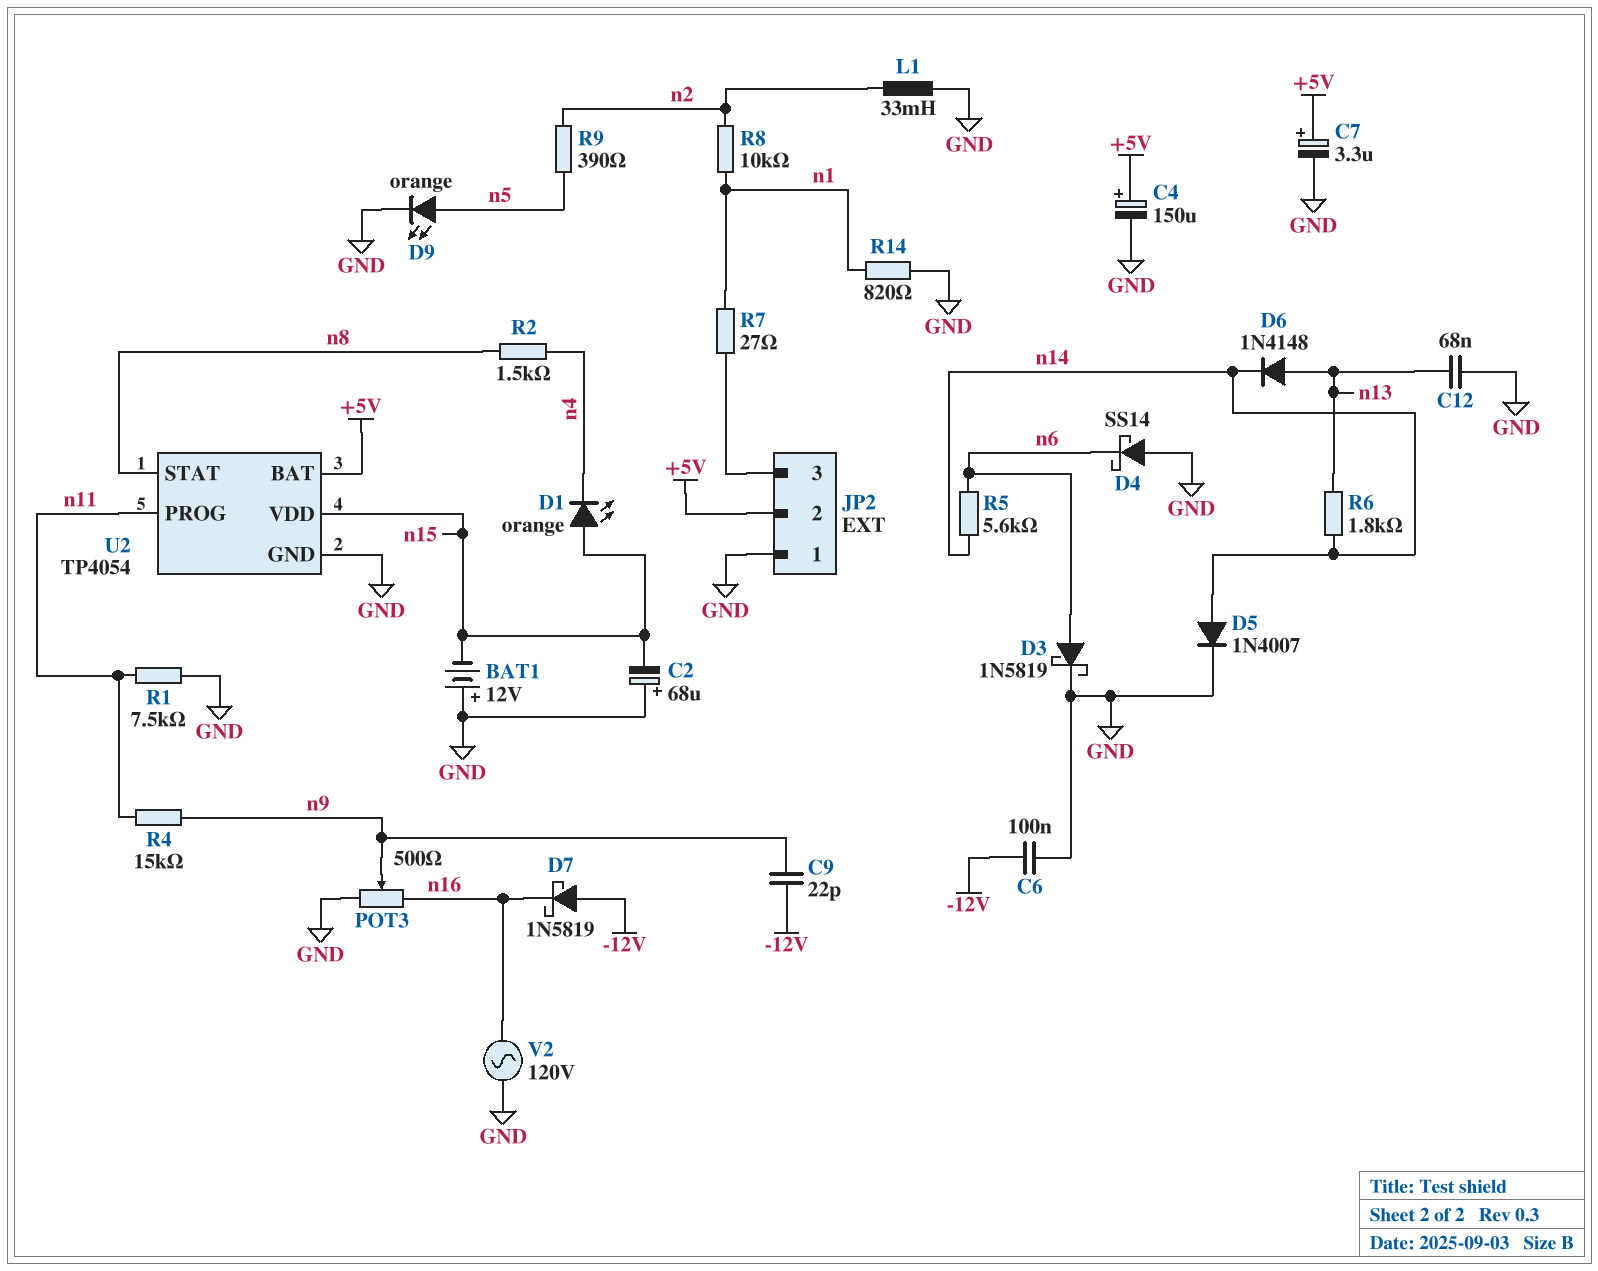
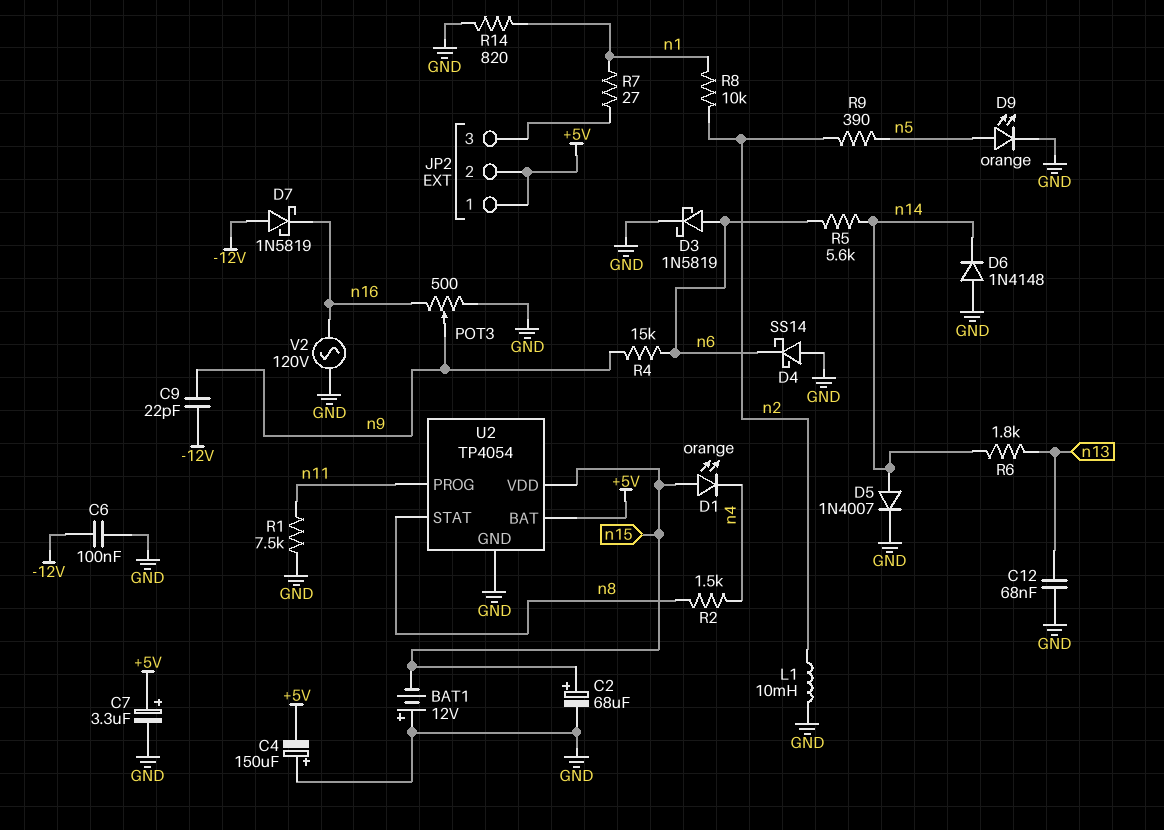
C2: 68uF (plus GND, minus n15) -> 68uF (plus n15, minus GND)
C4: 150uF (plus +5V, minus GND) -> 150uF (plus GND, minus +5V)
D6: diode 1N4148 (A n13, K n14) -> diode 1N4148 (A GND, K n14)
JP2 pin 1: GND -> +5V
L1: 33mH (GND, n2) -> 10mH (GND, n2)
R4: 15k (n9, n11) -> 15k (n6, n9)

